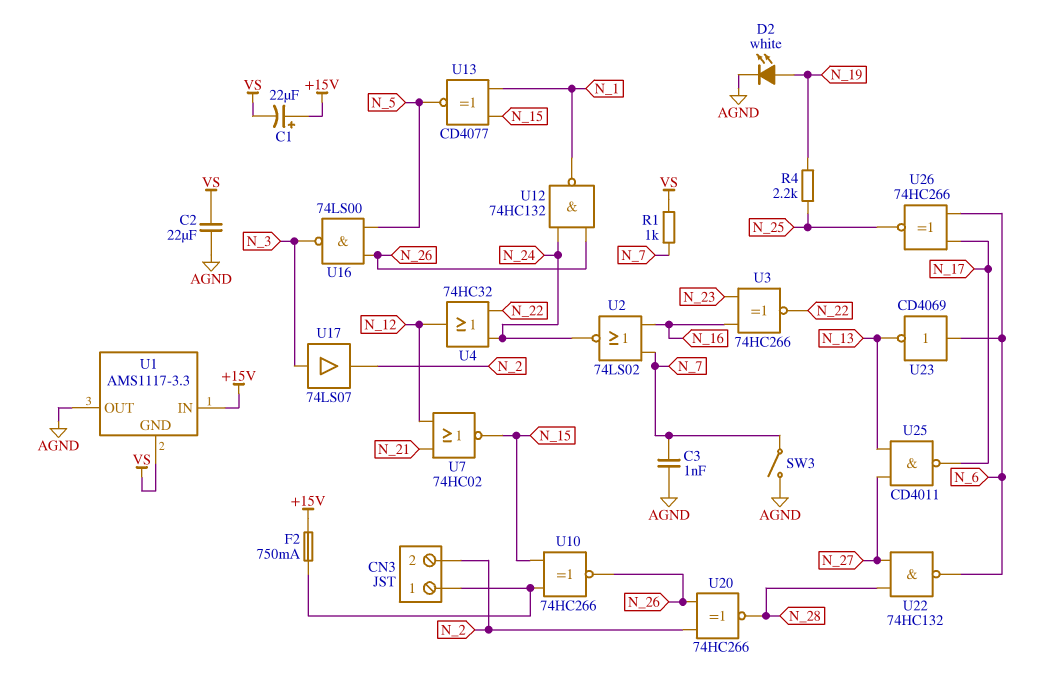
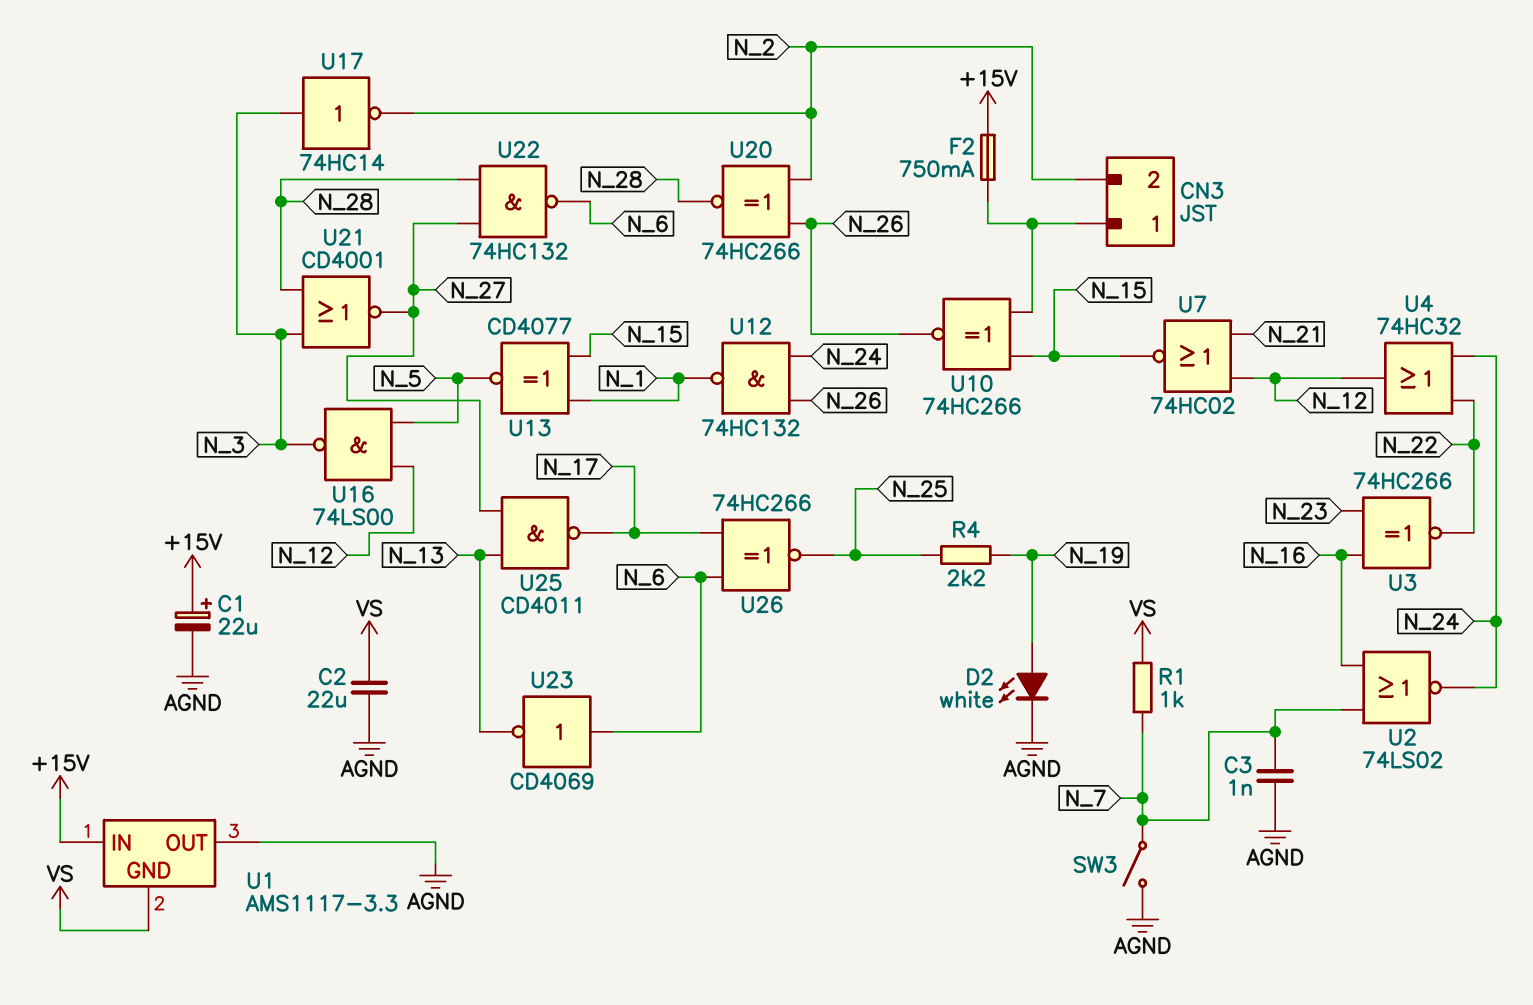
C1: 22uF (plus +15V, minus VS) -> 22uF (plus +15V, minus AGND)
U16: NAND 74LS00 (in N_5, in N_26, out N_3) -> NAND 74LS00 (in N_5, in N_12, out N_3)
U17: buffer 74LS07 (in N_3, out N_2) -> NOT 74HC14 (in N_3, out N_2)
U21: none -> NOR CD4001 (in N_3, in N_28, out N_27)

